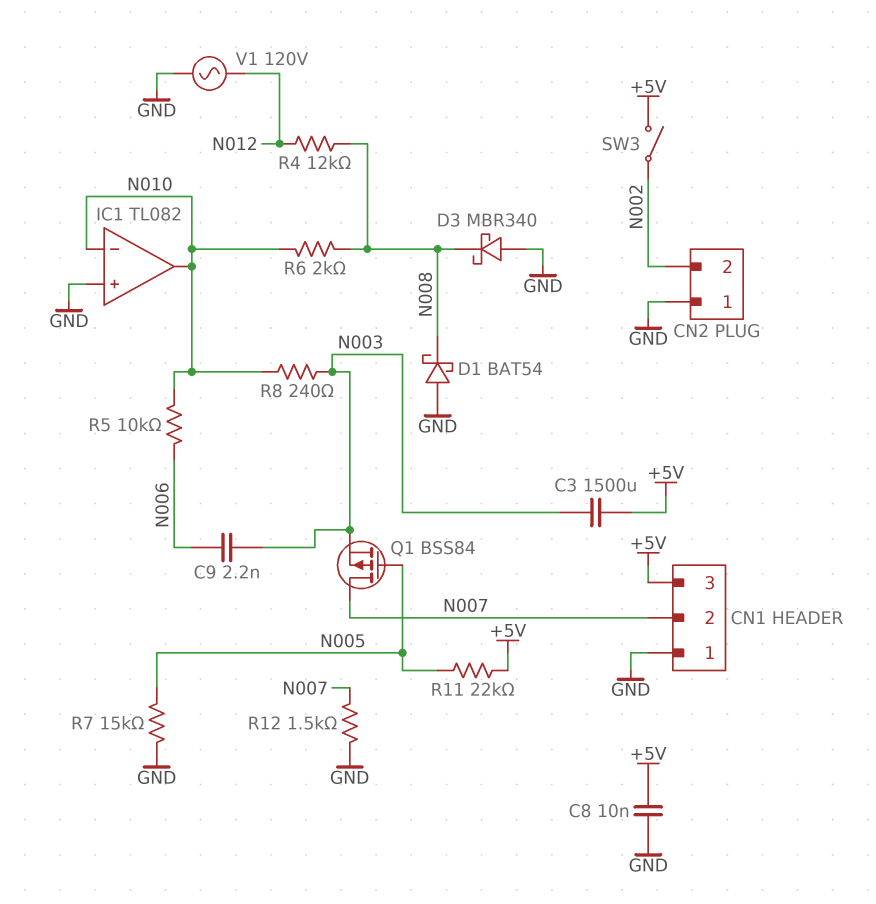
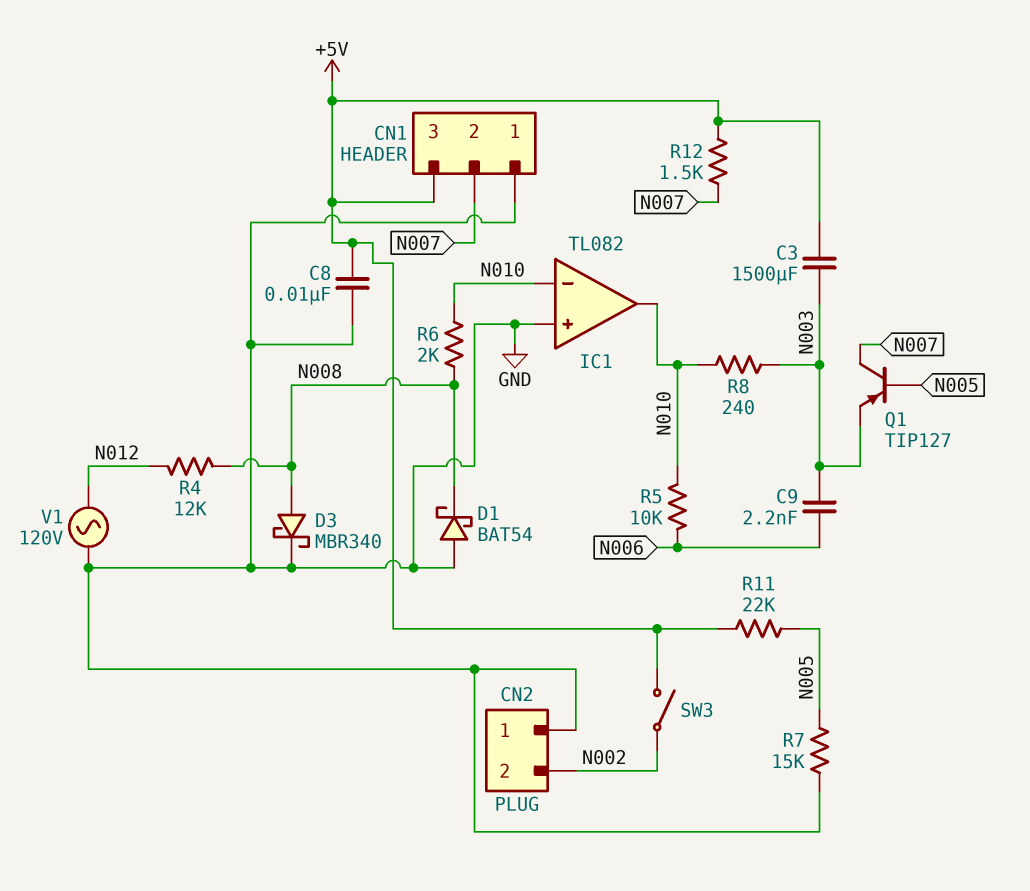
D3: schottky MBR340 (A GND, K N008) -> schottky MBR340 (A N008, K GND)
Q1: PMOS BSS84 (G N005, D N007, S N003) -> PNP TIP127 (B N005, C N007, E N003)
R12: 1.5k (GND, N007) -> 1.5k (+5V, N007)

